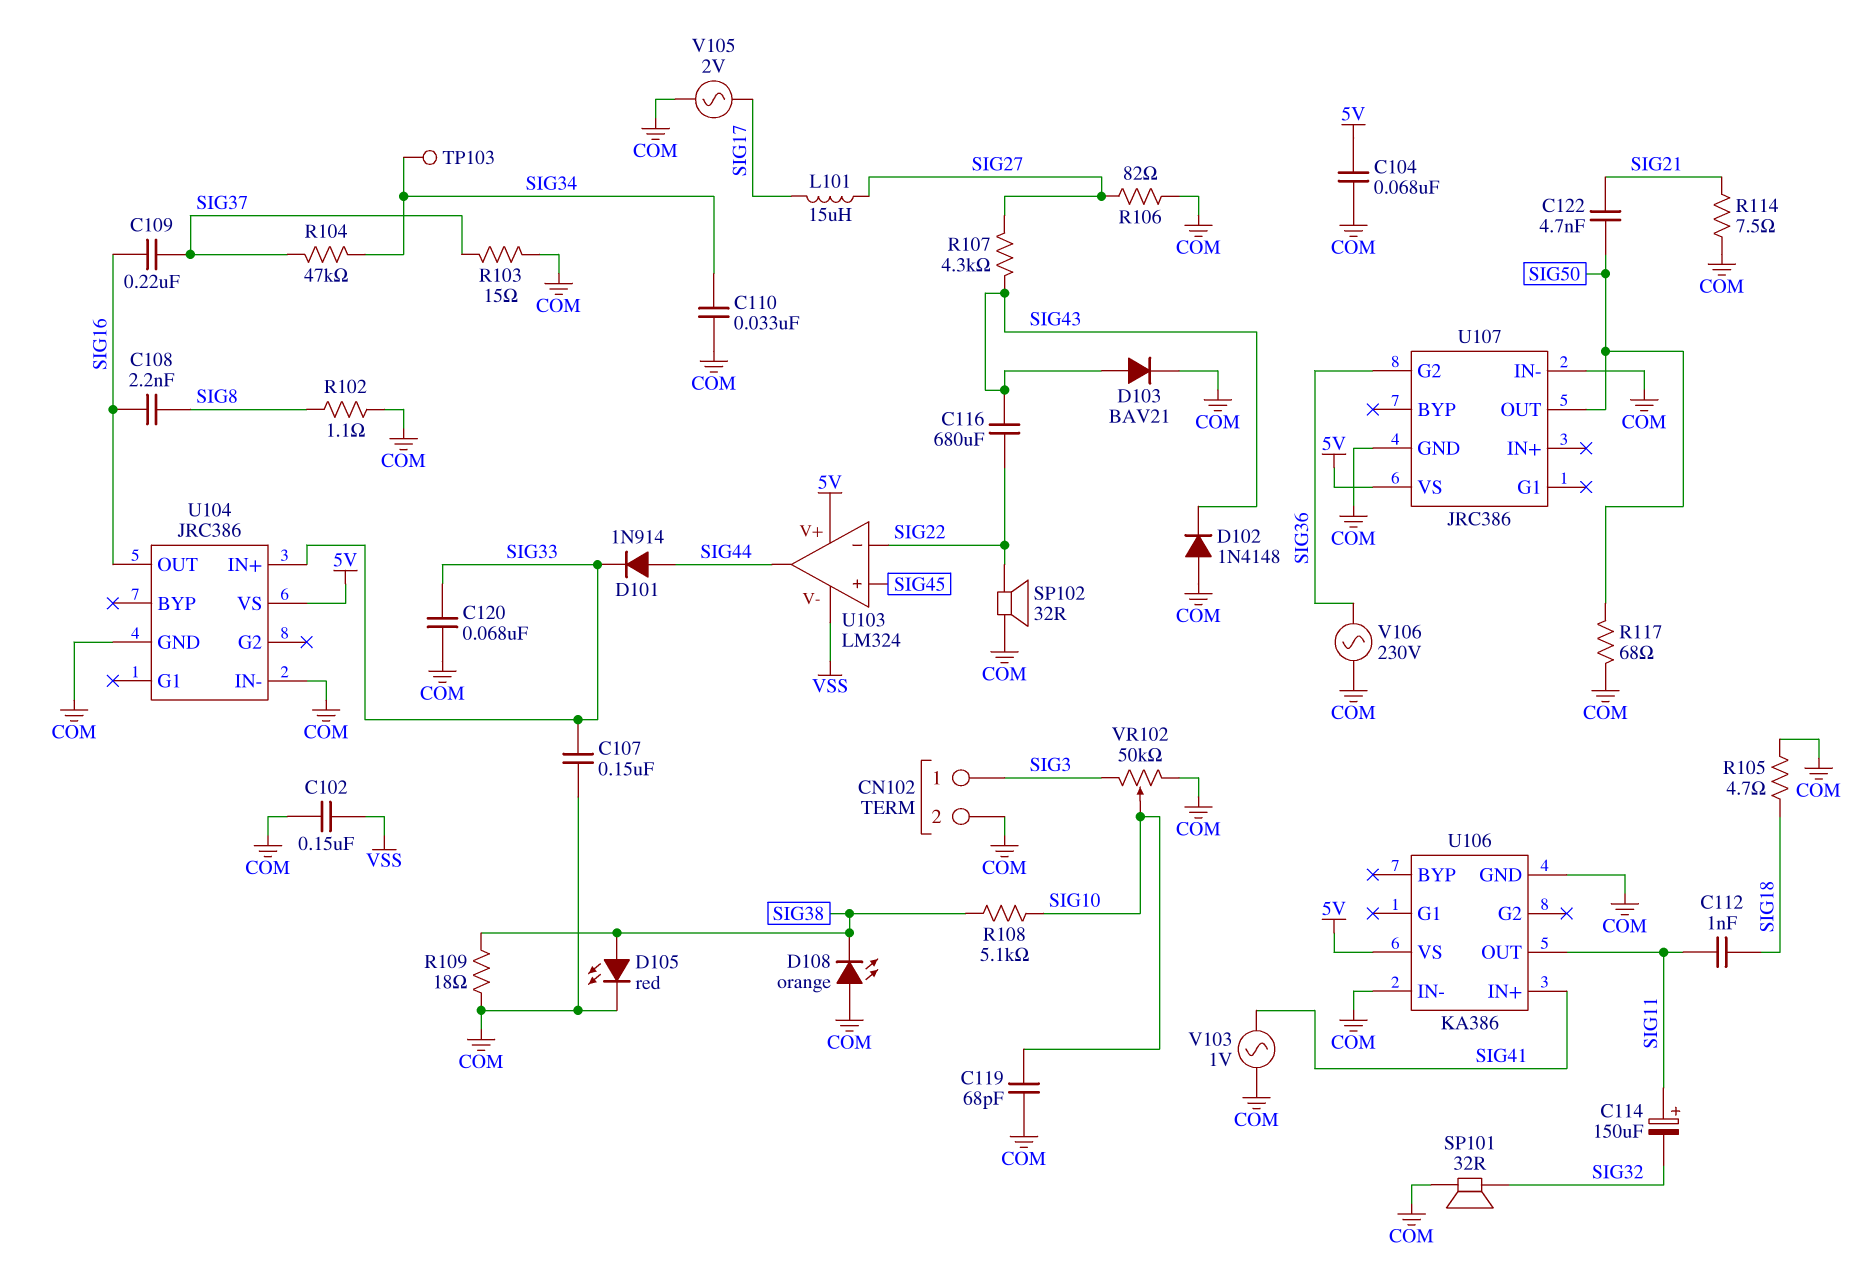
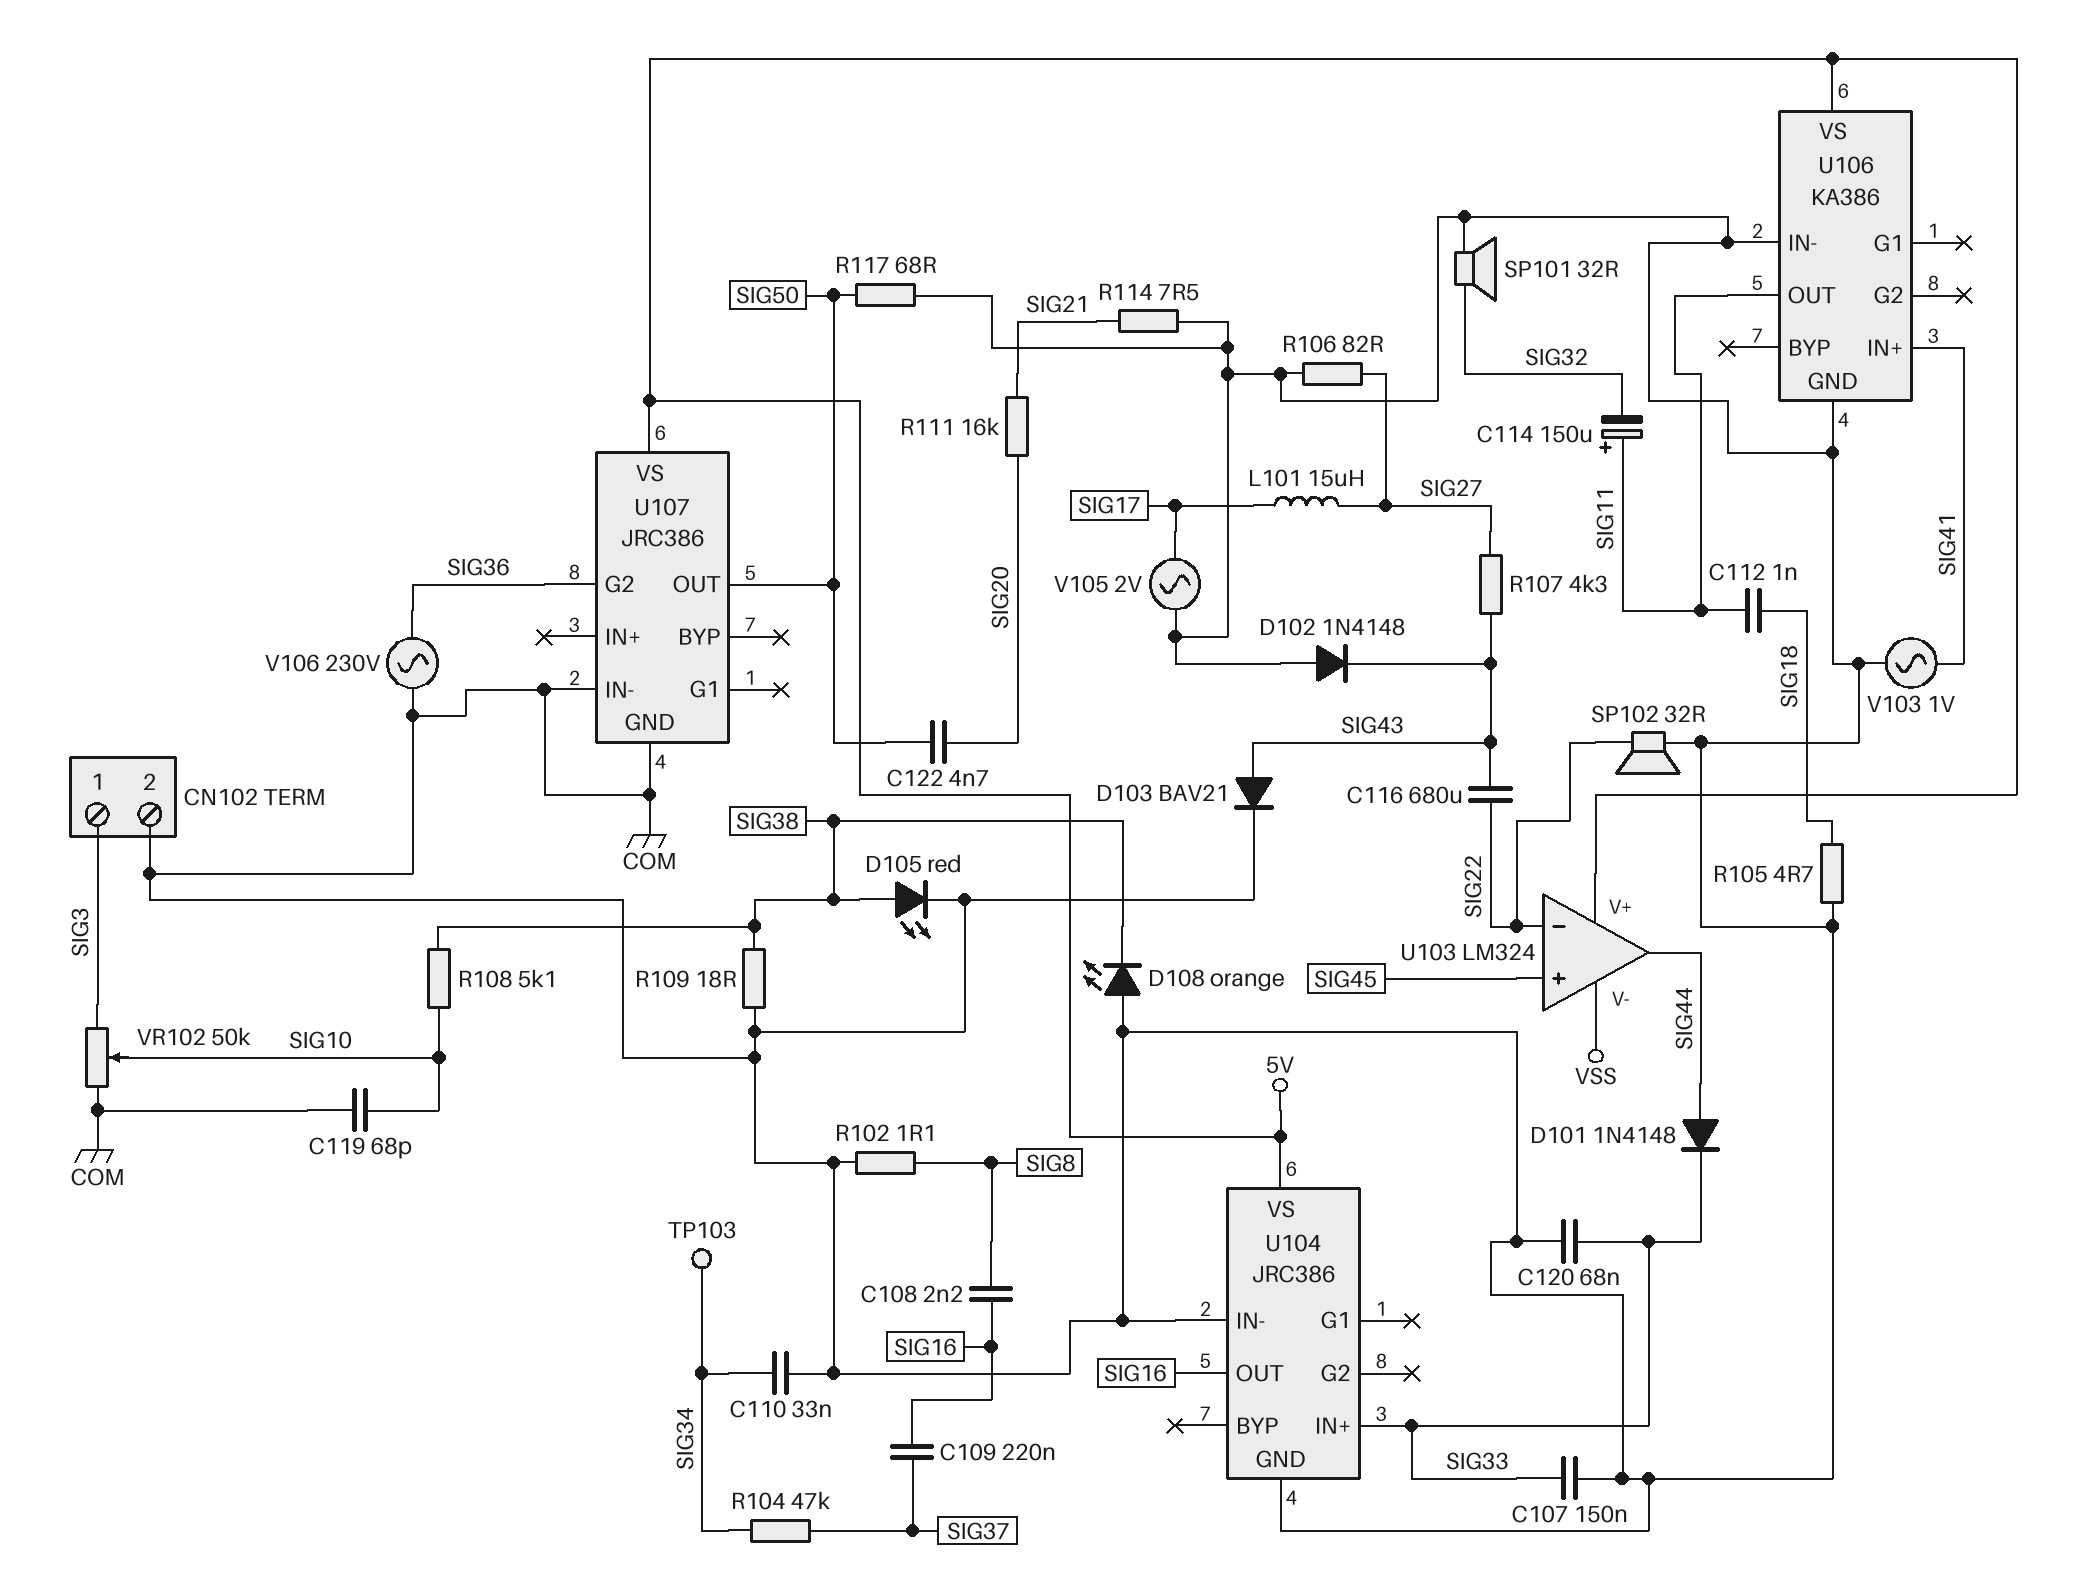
C102: 150nF (COM, VSS) -> none
C104: 68nF (5V, COM) -> none
C122: 4.7nF (SIG21, SIG50) -> 4.7nF (SIG20, SIG50)
D101: diode 1N914 (A SIG44, K SIG33) -> diode 1N4148 (A SIG44, K SIG33)
R103: 15 (COM, SIG37) -> none
R111: none -> 16k (SIG20, SIG21)

